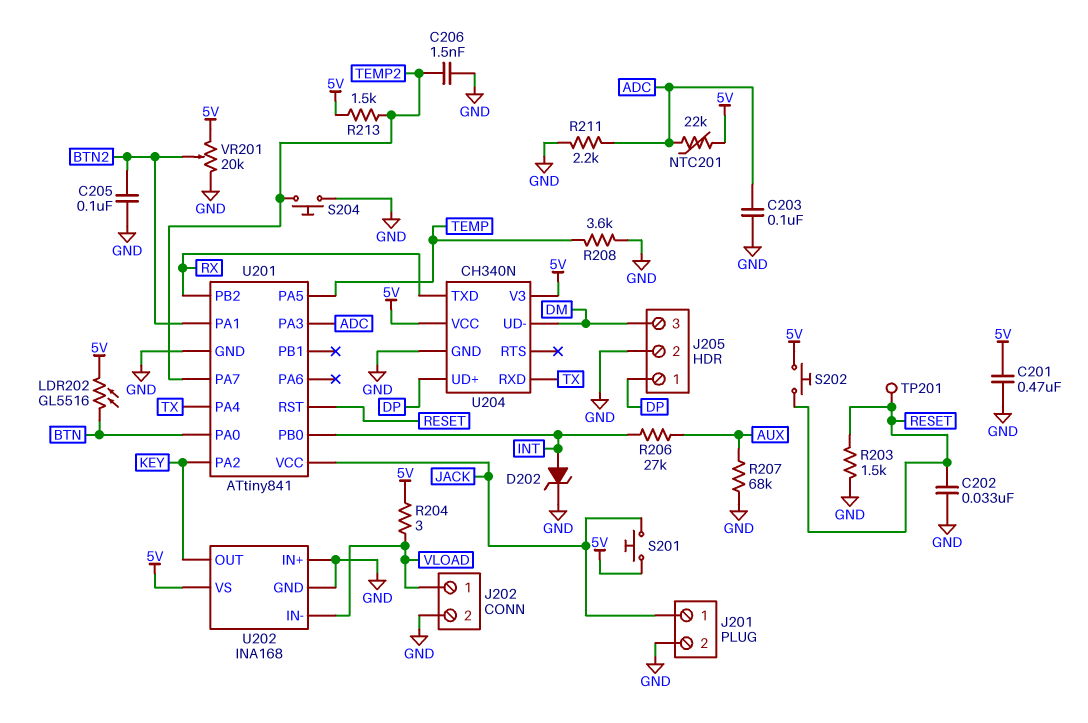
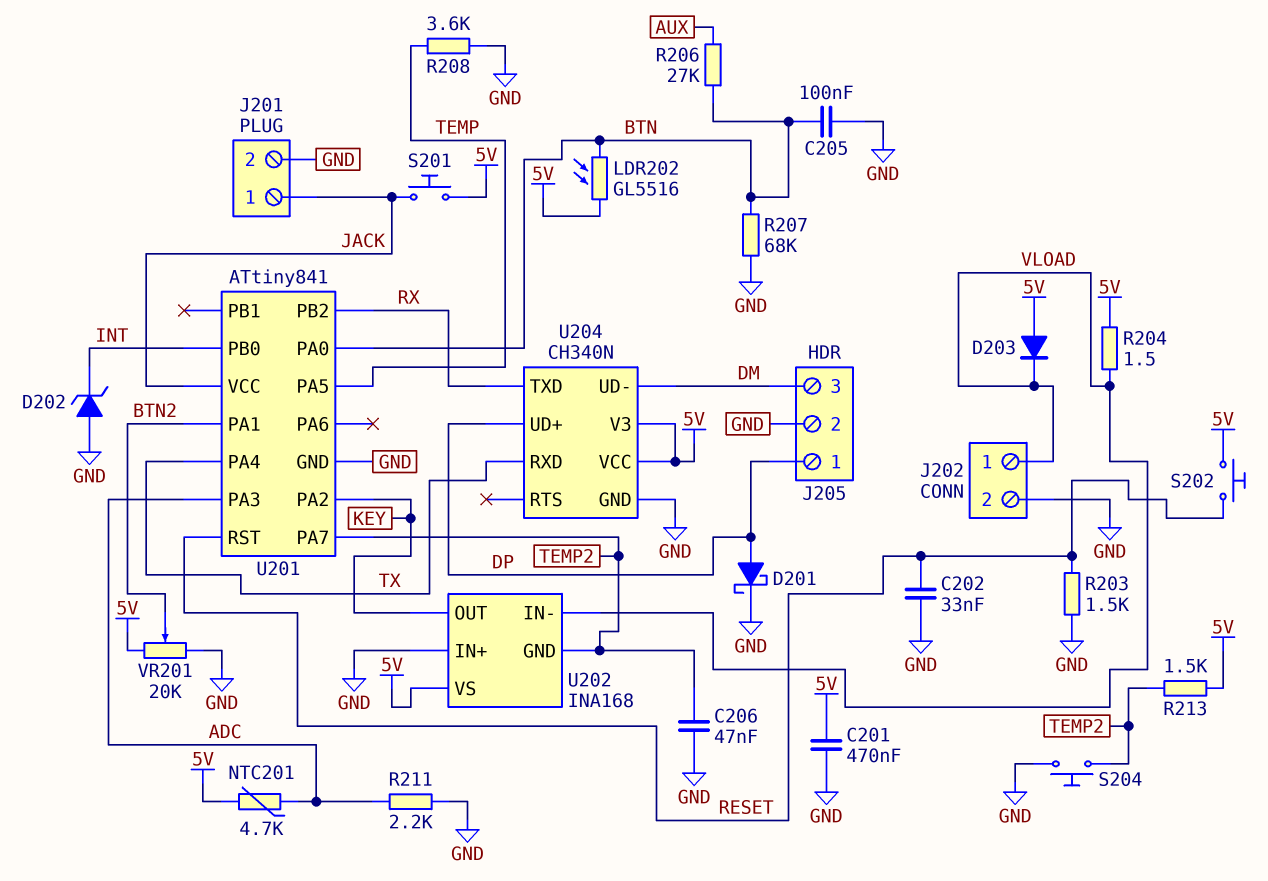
C203: 100nF (ADC, GND) -> none
C205: 100nF (BTN2, GND) -> 100nF (BTN, GND)
C206: 1.5nF (GND, TEMP2) -> 47nF (GND, TEMP2)
D201: none -> schottky (A DP, K GND)
D202: zener (A INT, K GND) -> zener (A GND, K INT)
D203: none -> diode (A 5V, K VLOAD)
NTC201: 22k (5V, ADC) -> 4.7k (5V, ADC)
R204: 3 (5V, VLOAD) -> 1.5 (5V, VLOAD)
R206: 27k (AUX, INT) -> 27k (AUX, BTN)
R207: 68k (AUX, GND) -> 68k (BTN, GND)
TP201: test point (RESET) -> none
U202 pin GND: GND -> TEMP2

